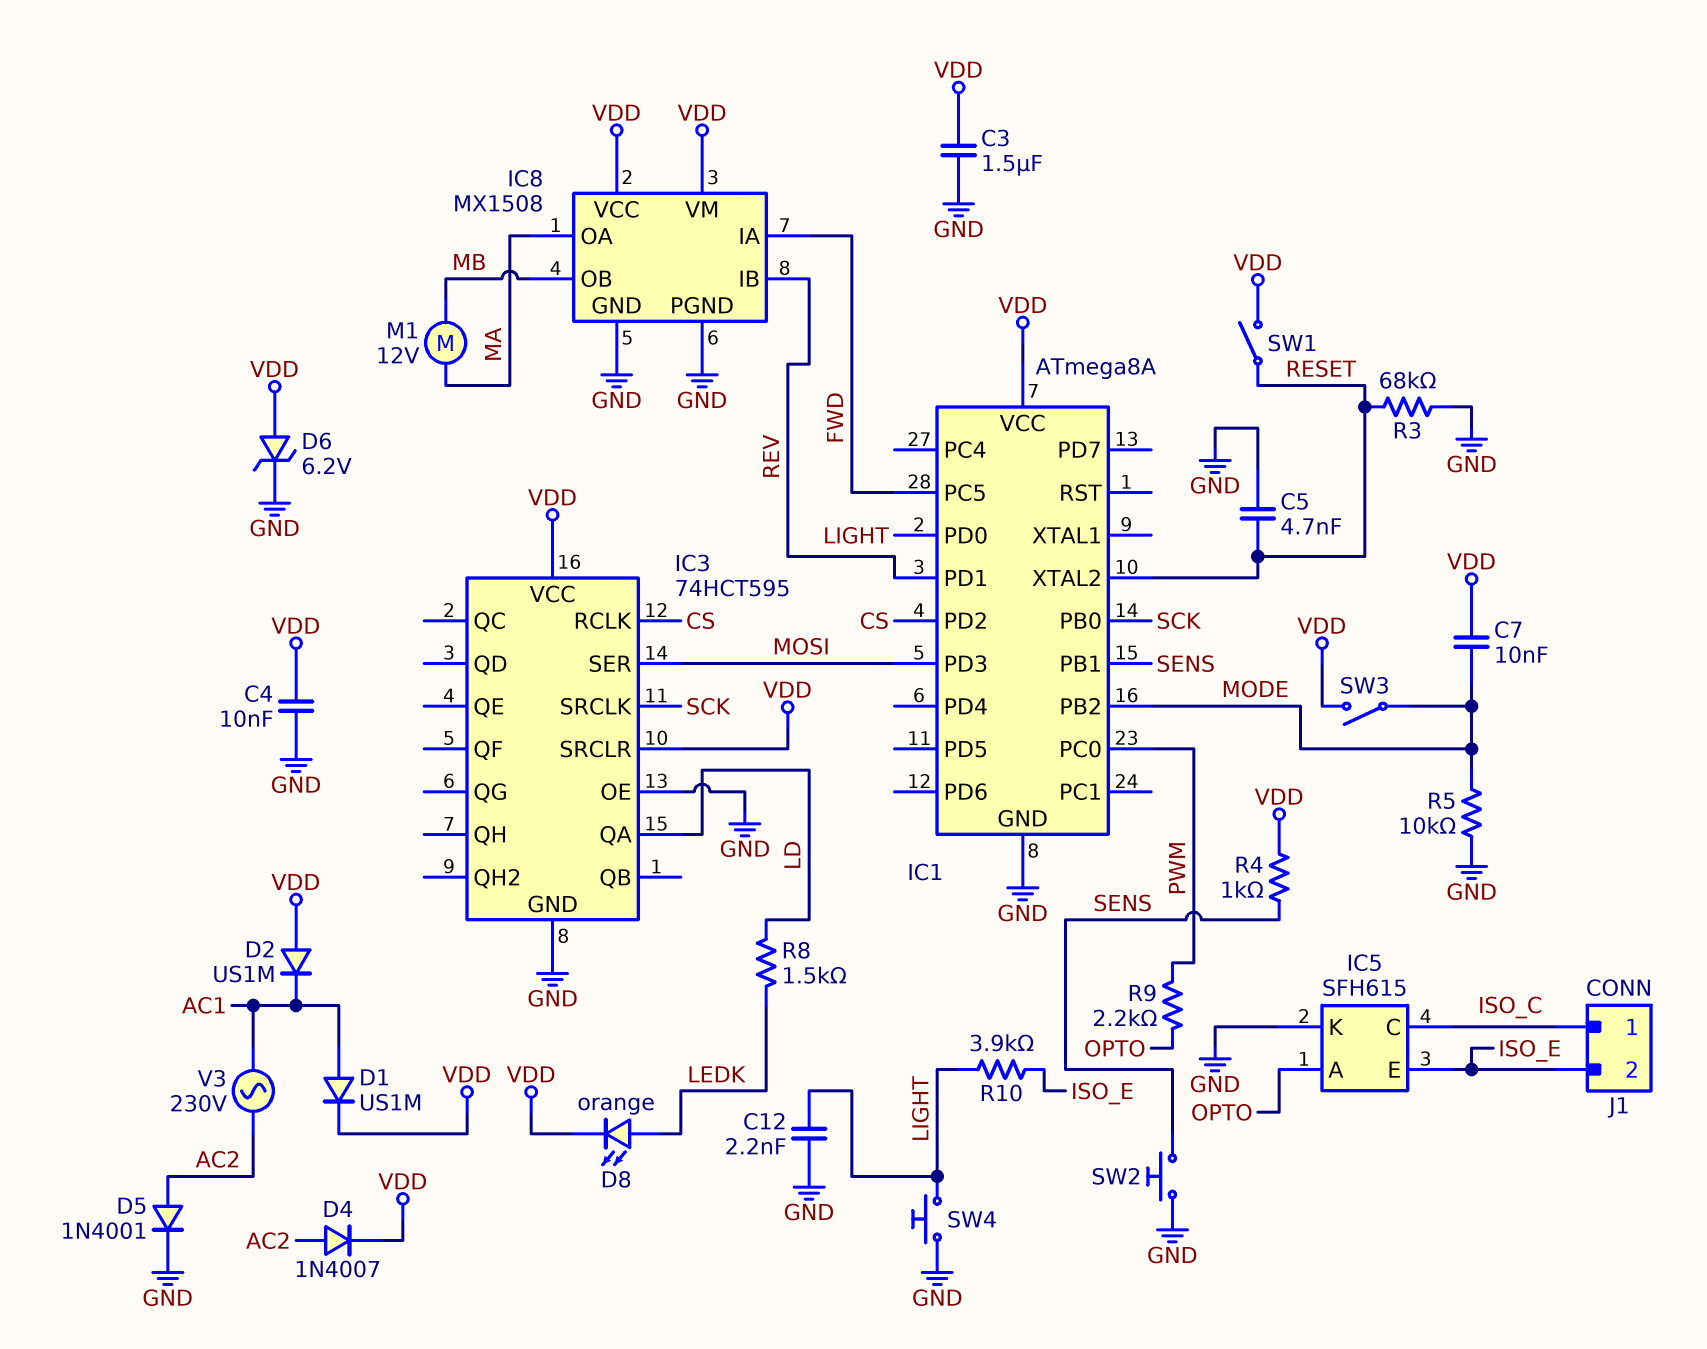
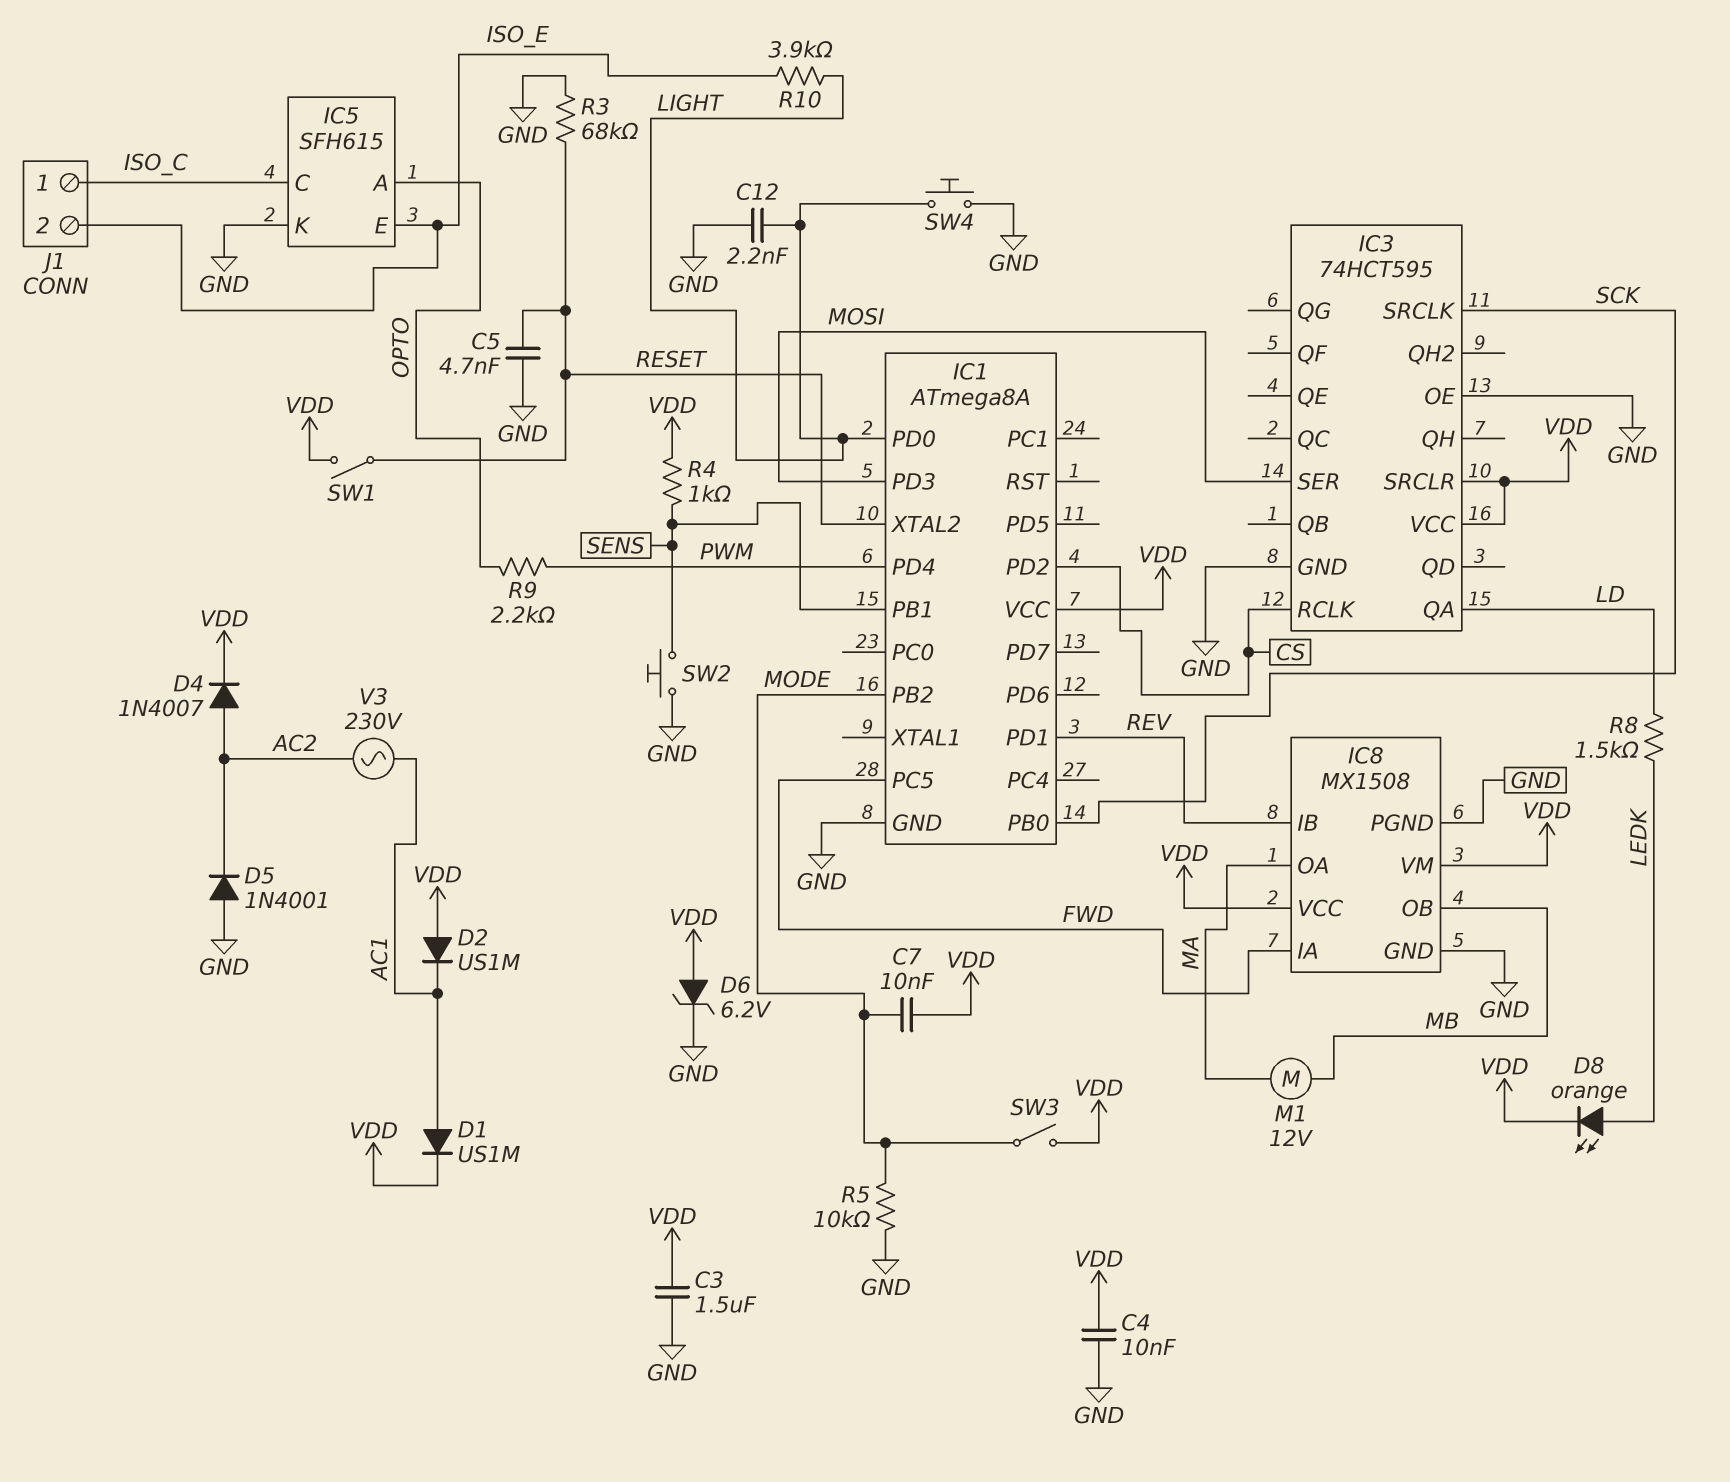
D5: diode 1N4001 (A AC2, K GND) -> diode 1N4001 (A GND, K AC2)
IC1 pin PC0: PWM -> none
IC1 pin PD4: none -> PWM

